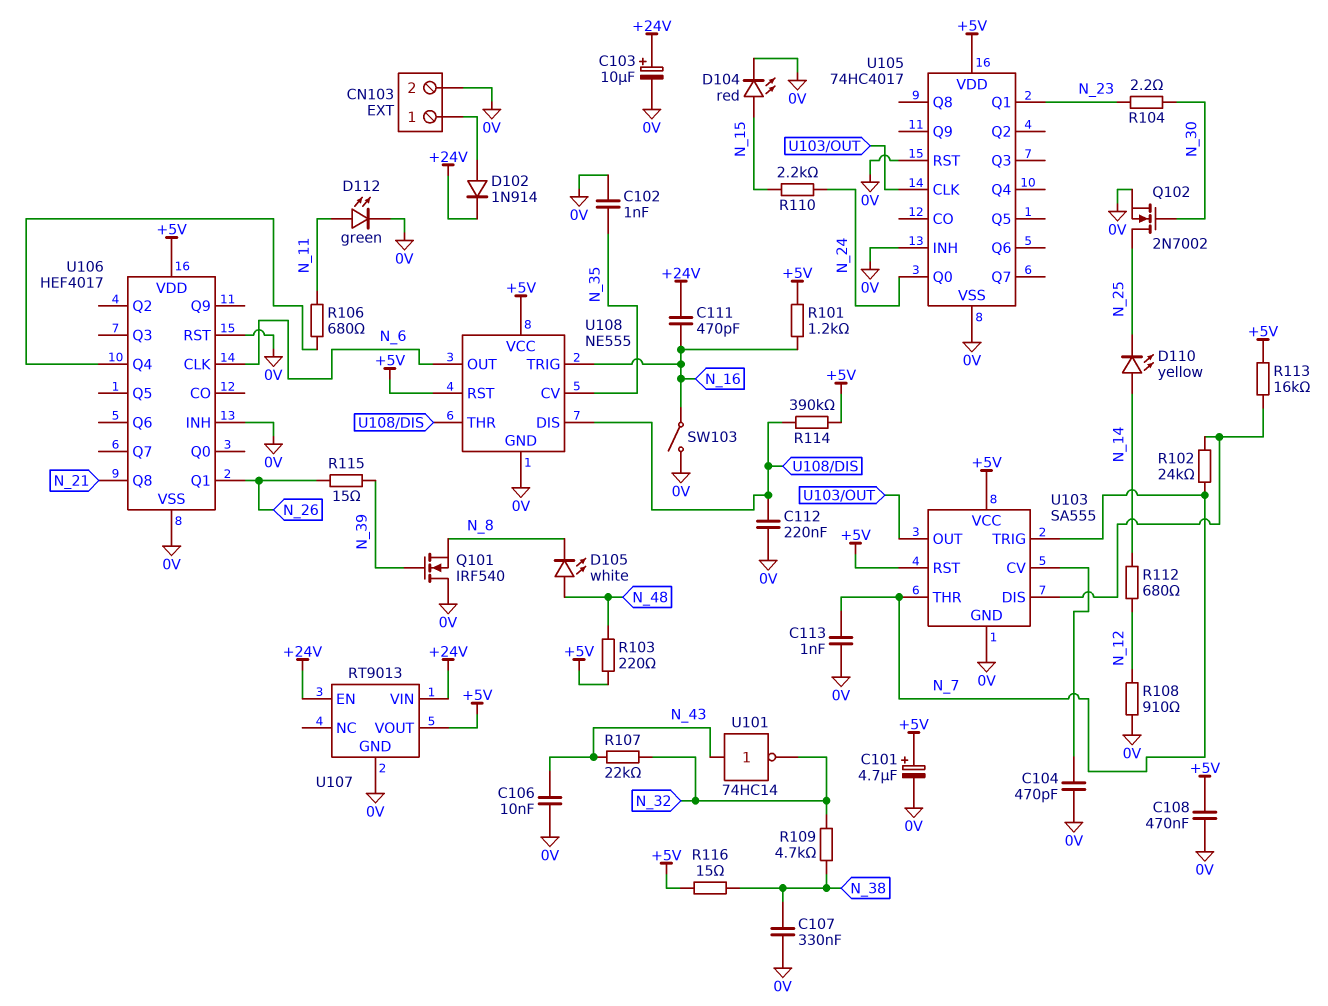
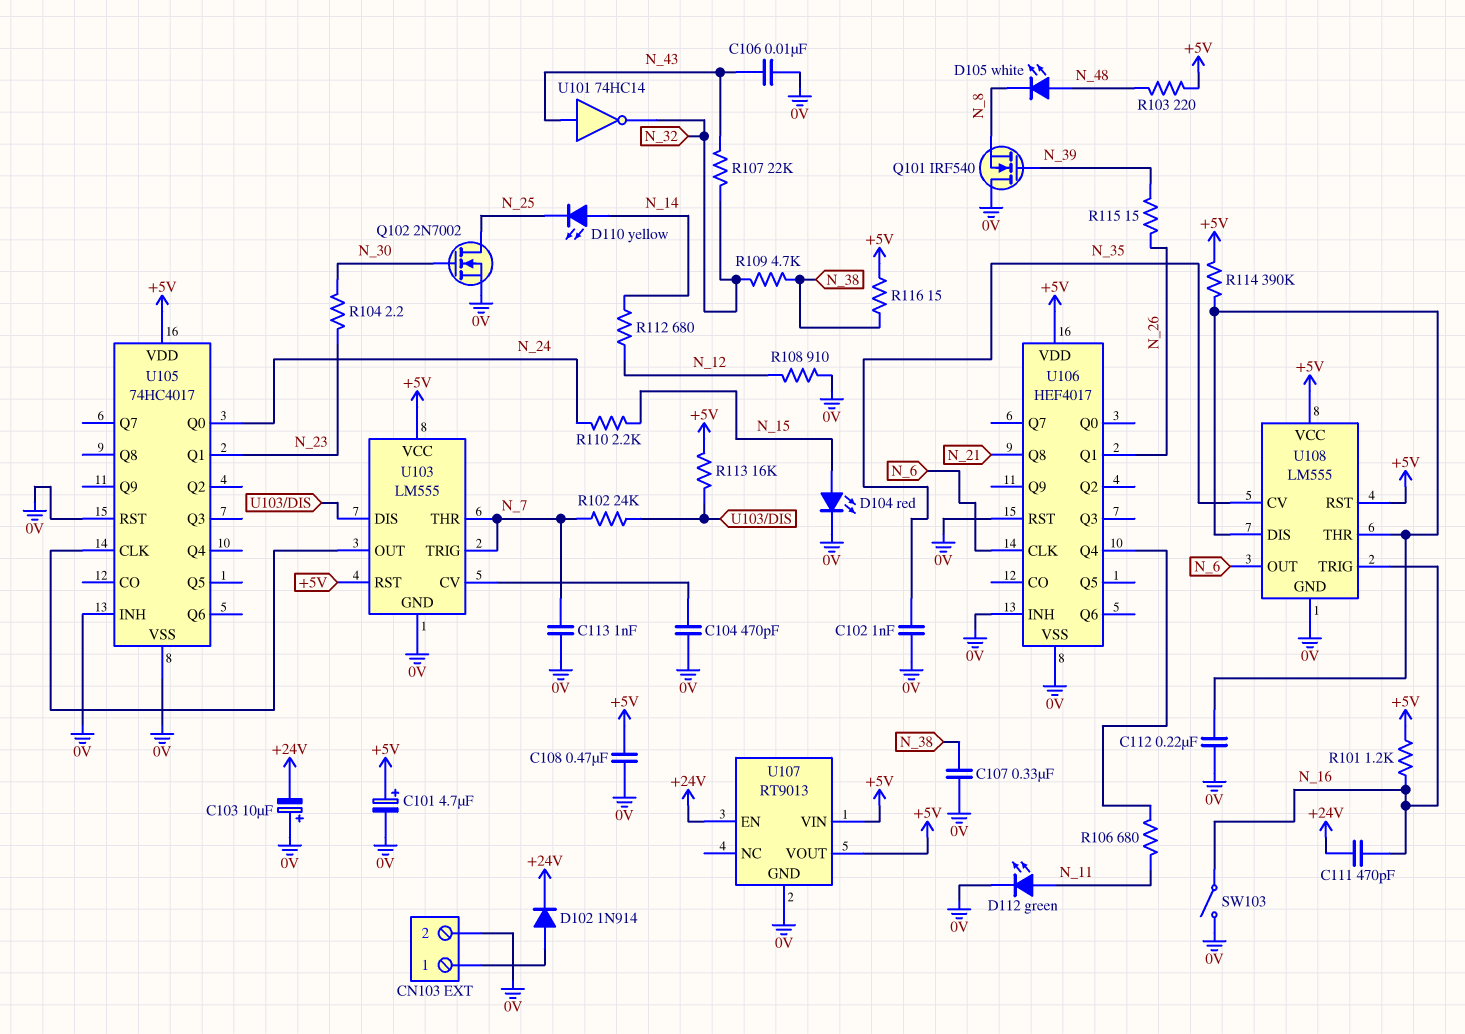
C103: 10uF (plus +24V, minus 0V) -> 10uF (plus 0V, minus +24V)
U103: SA555 -> LM555
U107 pin VIN: +24V -> +5V
U108: NE555 -> LM555

